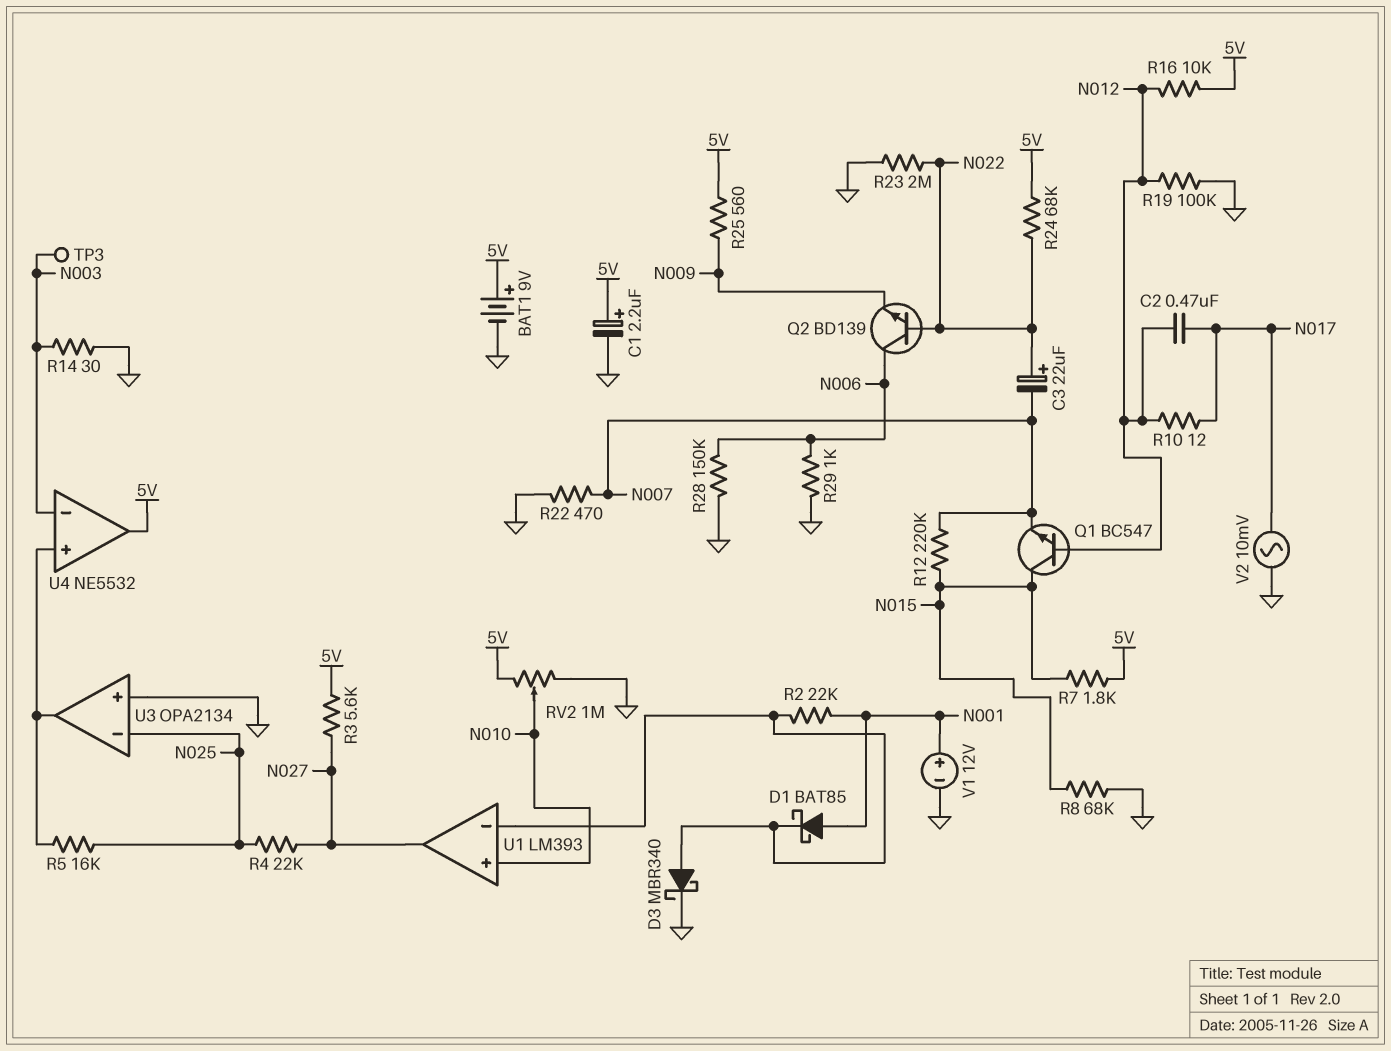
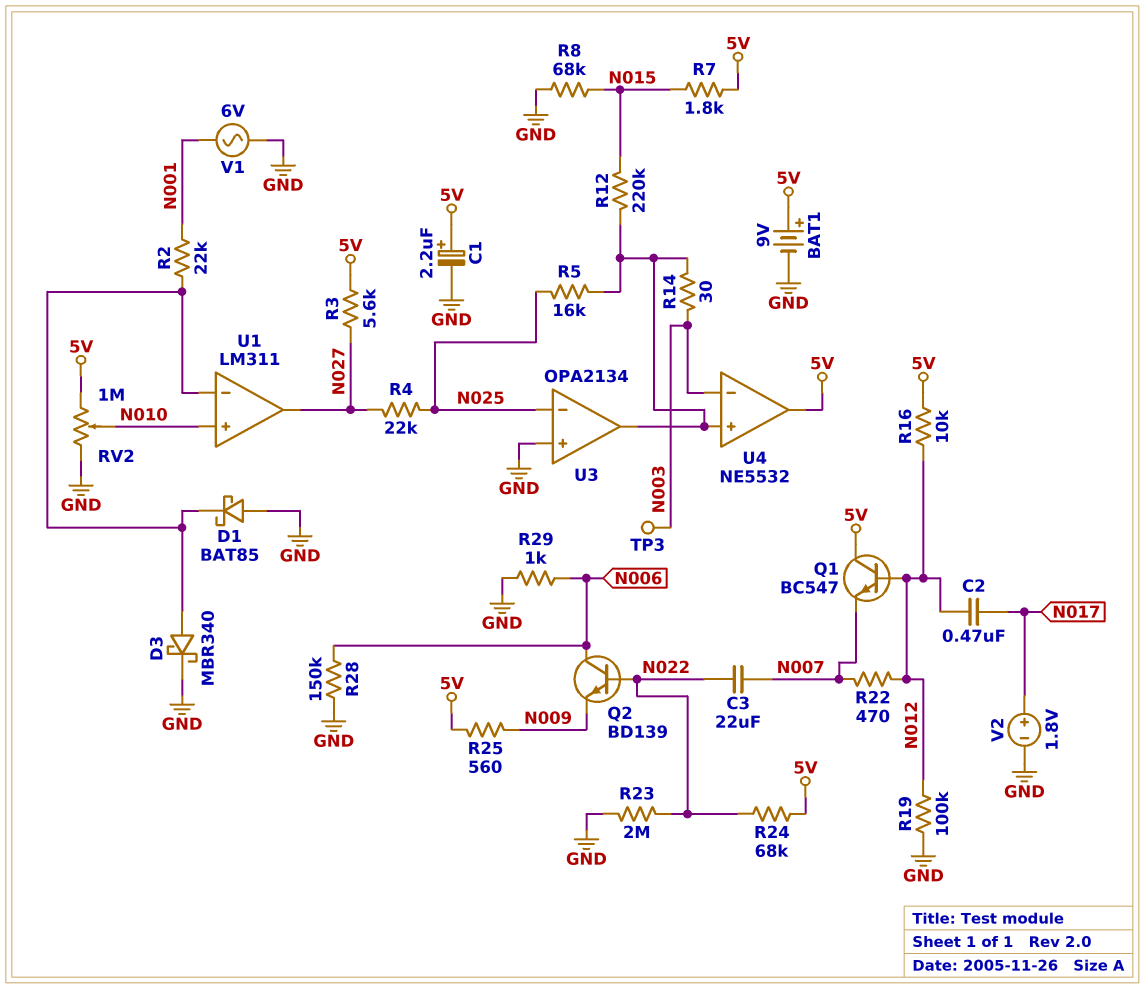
C3: 22uF (plus N022, minus N007) -> 22uF (N007, N022)
D1: schottky BAT85 (A N001, K U1/in-) -> schottky BAT85 (A GND, K U1/in-)
Q1: NPN BC547 (B N012, C N015, E N007) -> NPN BC547 (B N012, C 5V, E N007)
R10: 12 (N012, N017) -> none
R12: 220k (N007, N015) -> 220k (N015, U3/out)
R14: 30 (GND, N003) -> 30 (N003, U3/out)
R22: 470 (GND, N007) -> 470 (N007, N012)
U1: LM393 -> LM311
V1: 12V (plus N001, minus GND) -> AC 6V (GND, N001)
V2: AC 10mV (GND, N017) -> 1.8V (plus N017, minus GND)

